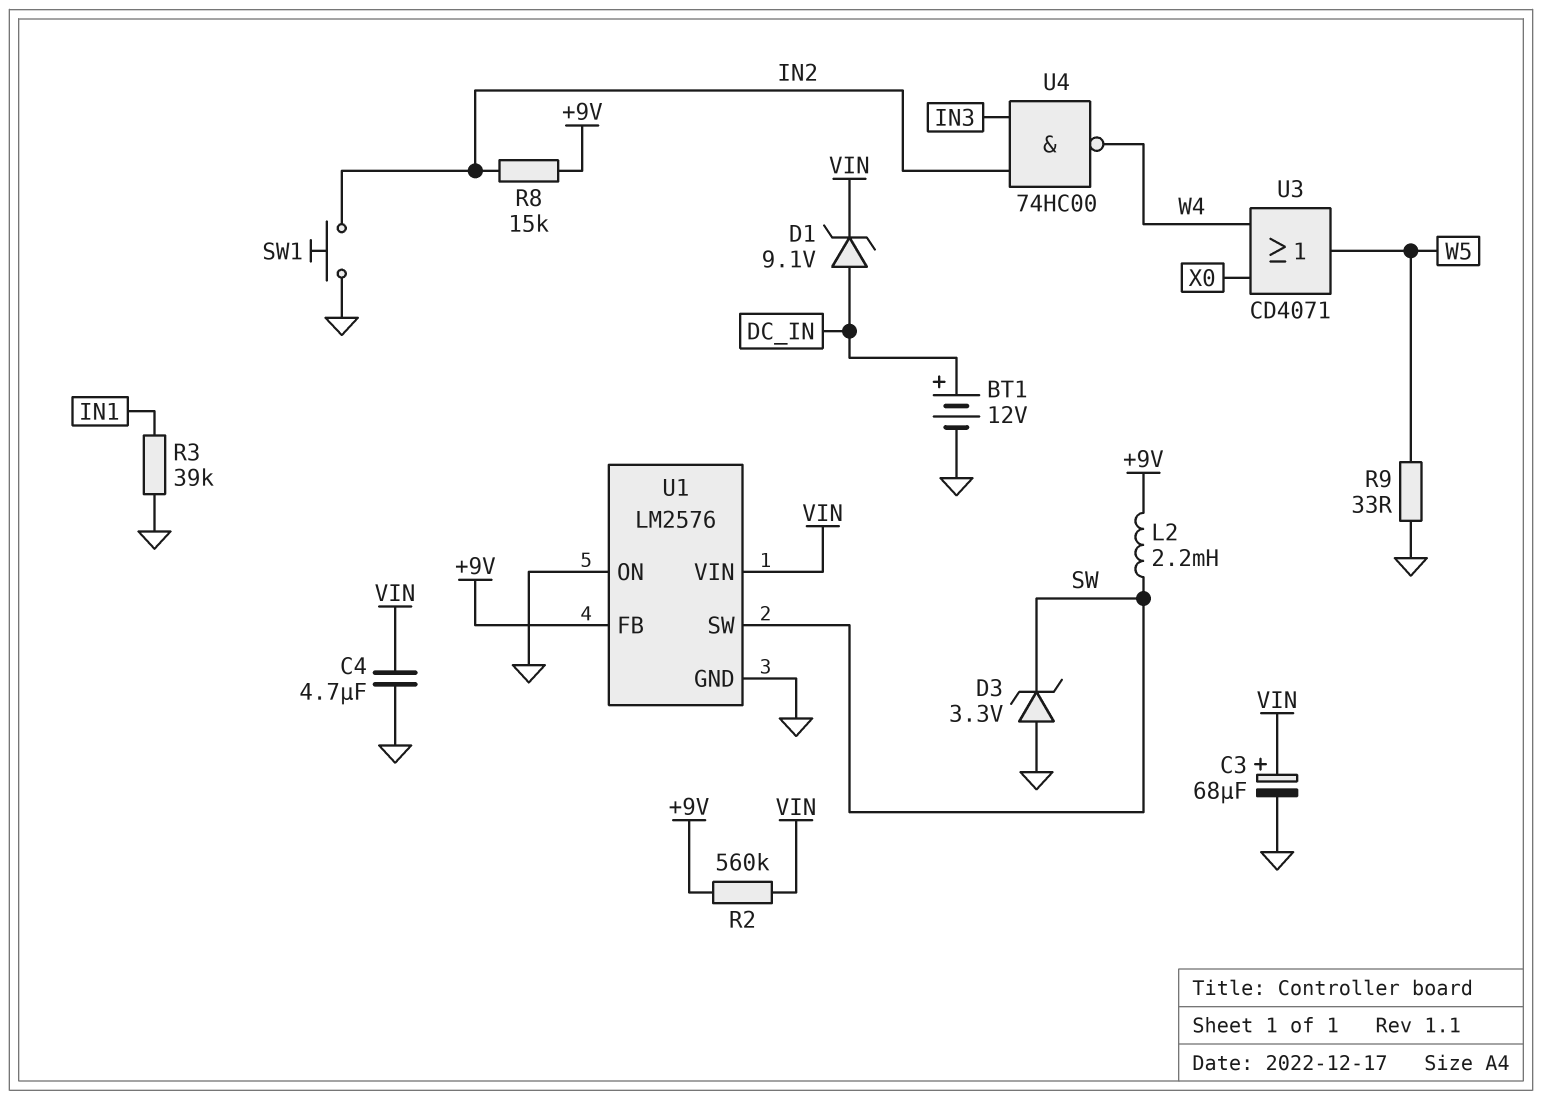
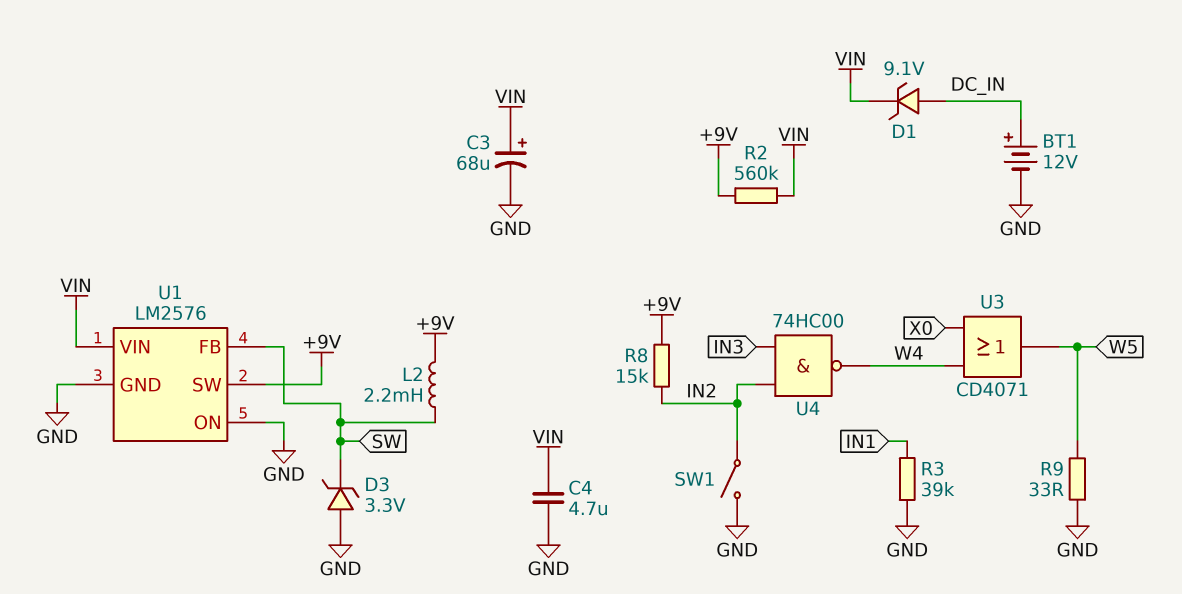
SW1: button (GND, IN2) -> switch (GND, IN2)
U1 pin FB: +9V -> SW
U1 pin SW: SW -> +9V

